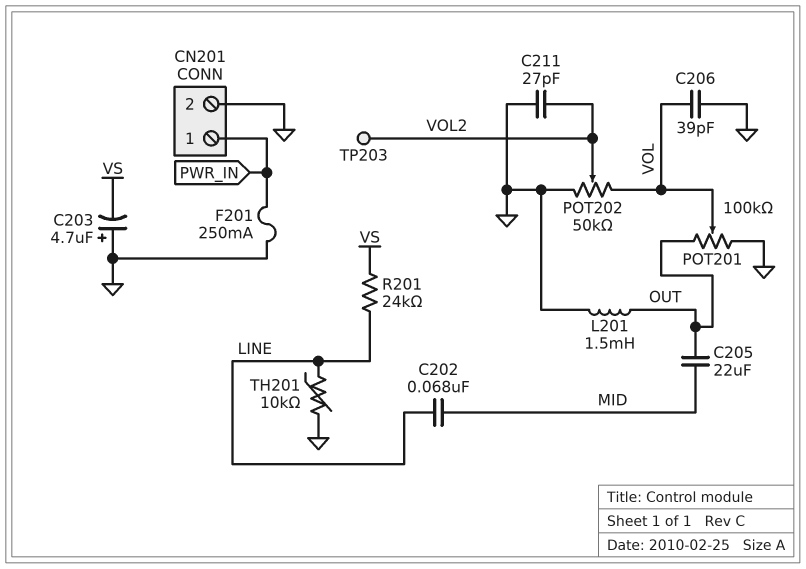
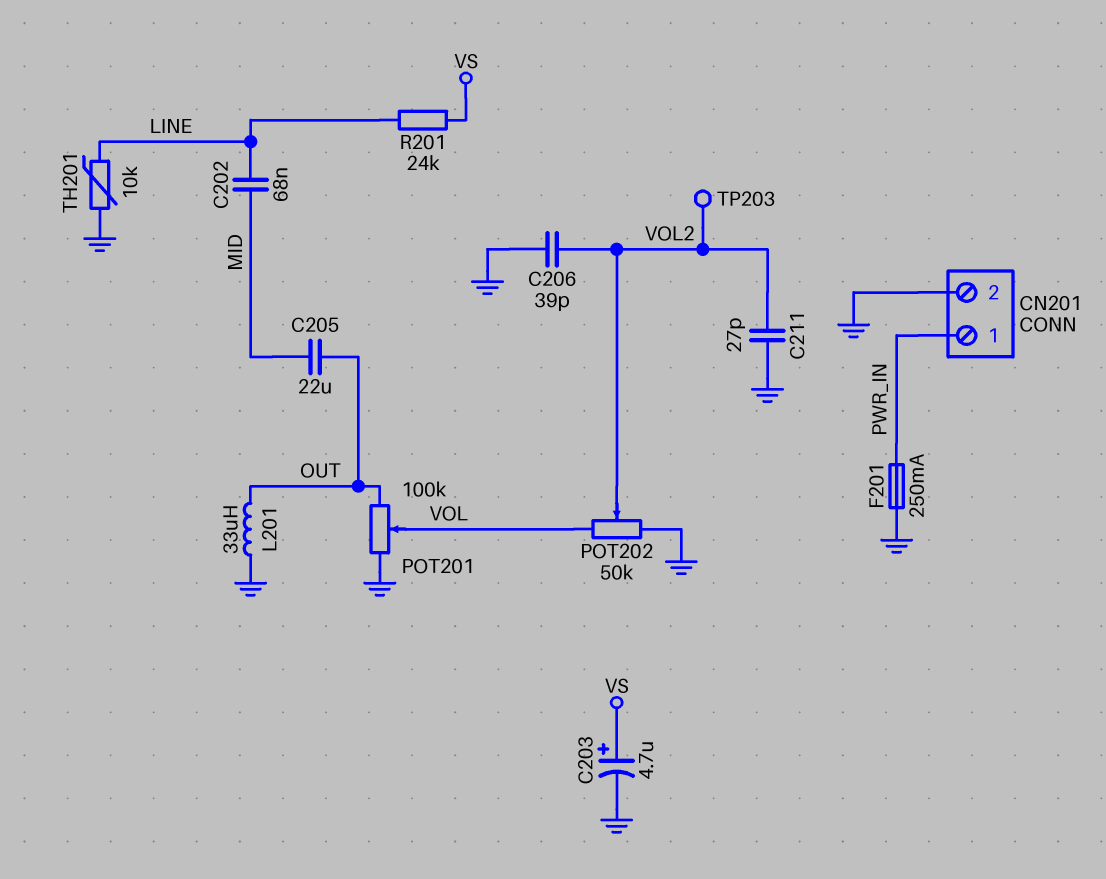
C203: 4.7uF (plus GND, minus VS) -> 4.7uF (plus VS, minus GND)
C206: 39pF (GND, VOL) -> 39pF (GND, VOL2)
L201: 1.5mH (GND, OUT) -> 33uH (GND, OUT)

